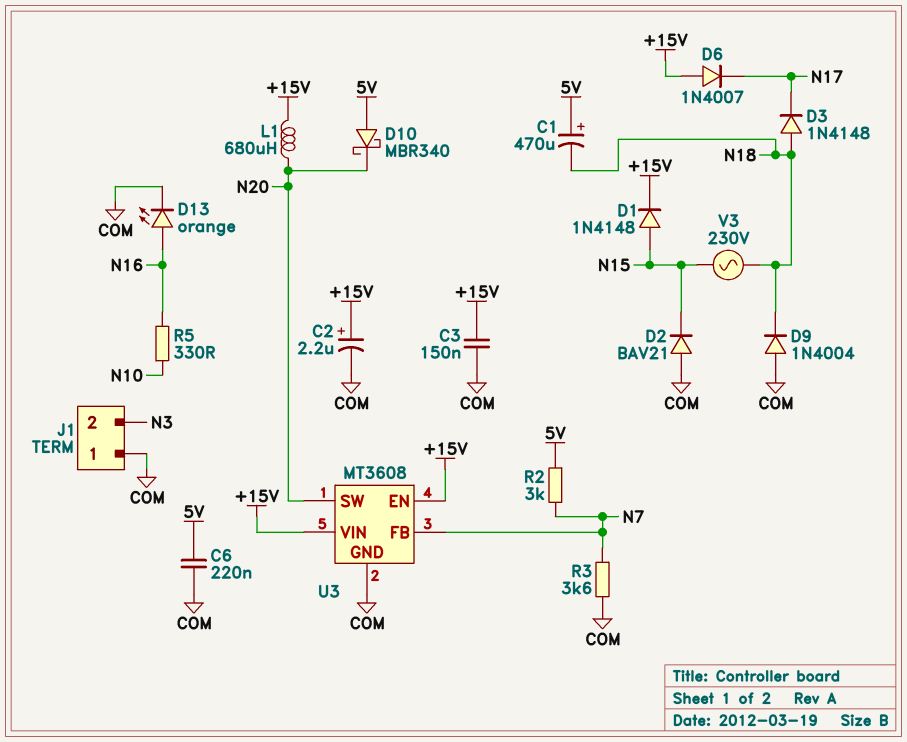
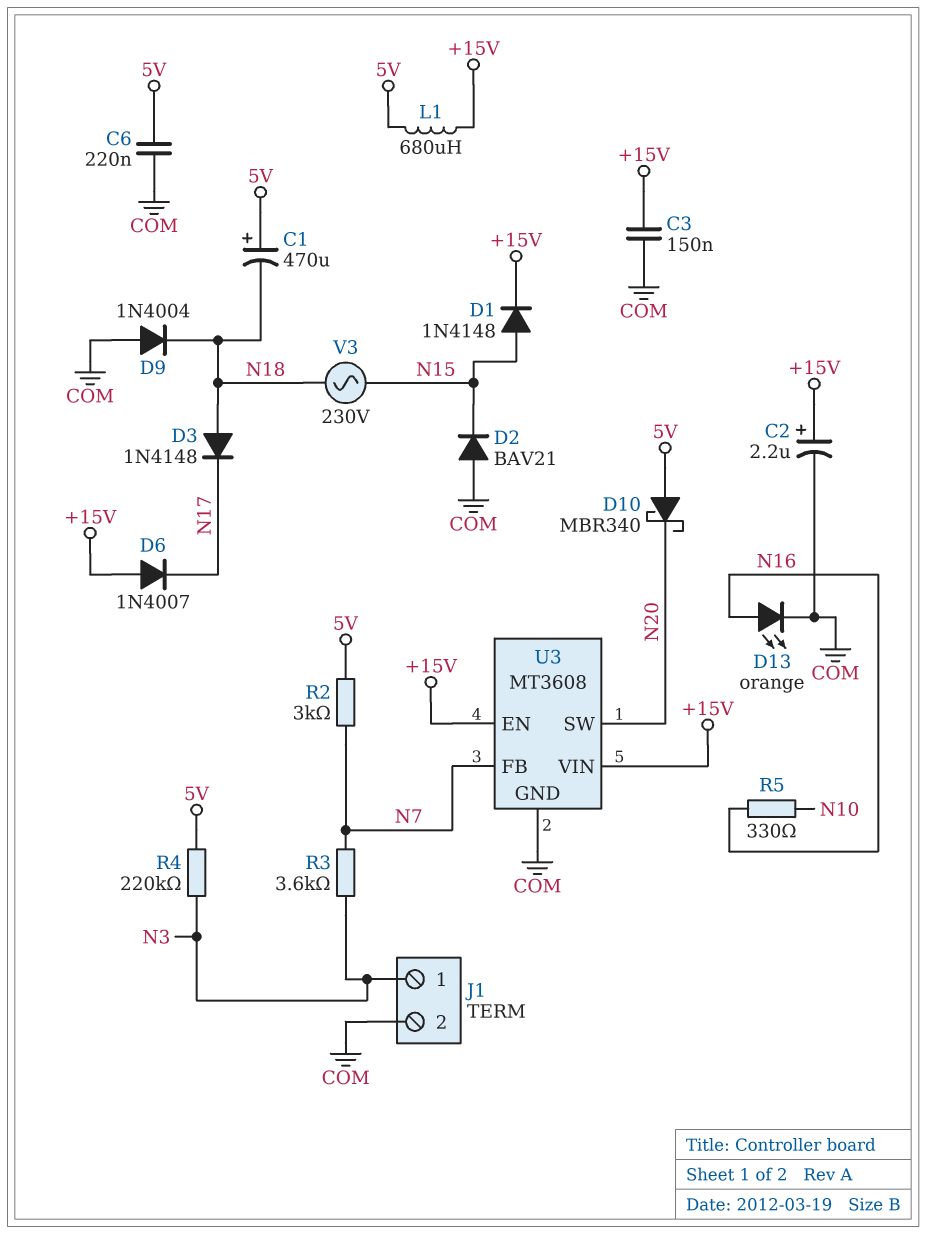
J1 pin 1: COM -> N3
J1 pin 2: N3 -> COM
L1: 680uH (+15V, N20) -> 680uH (+15V, 5V)
R3: 3.6k (COM, N7) -> 3.6k (N3, N7)
R4: none -> 220k (5V, N3)

